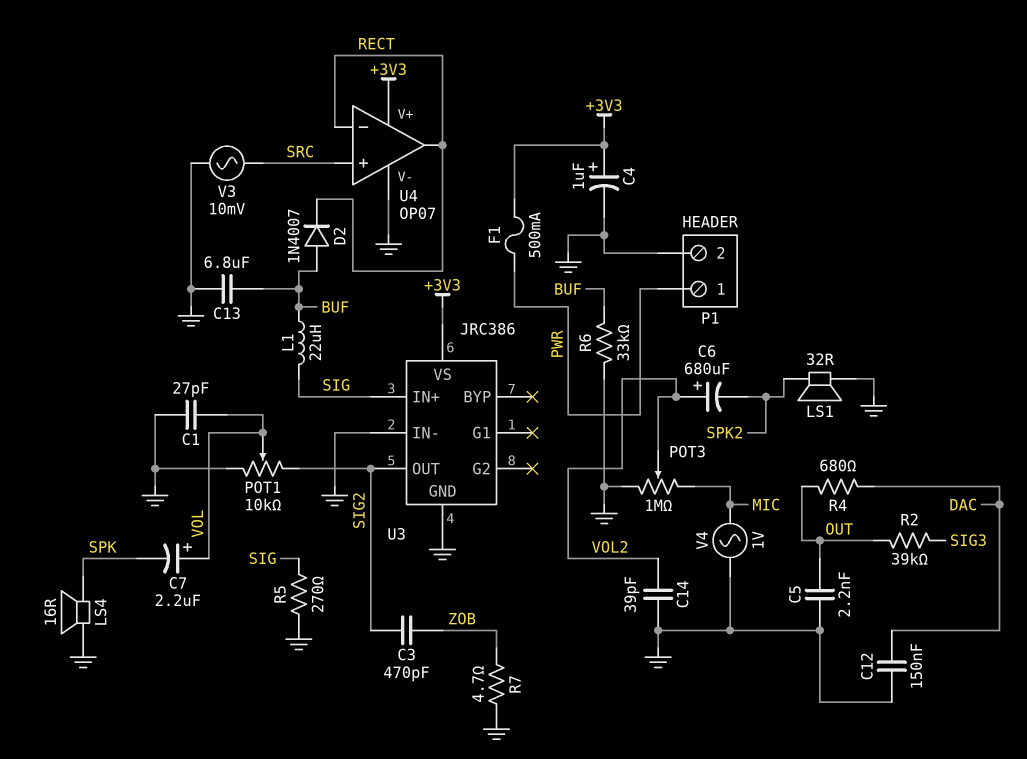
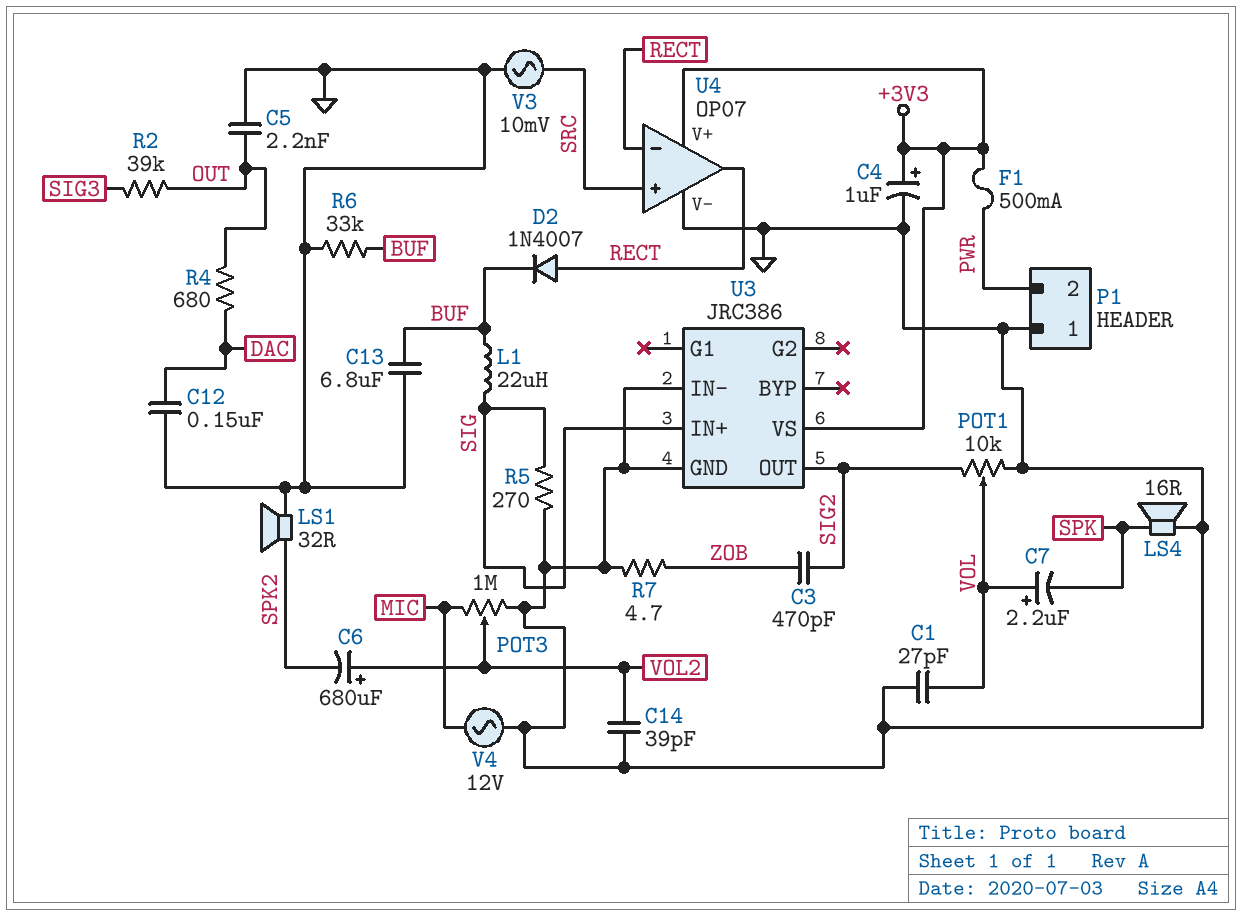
D2: diode 1N4007 (A BUF, K RECT) -> diode 1N4007 (A RECT, K BUF)
P1 pin 1: PWR -> GND
P1 pin 2: GND -> PWR
V4: AC 1V (GND, MIC) -> AC 12V (GND, MIC)

